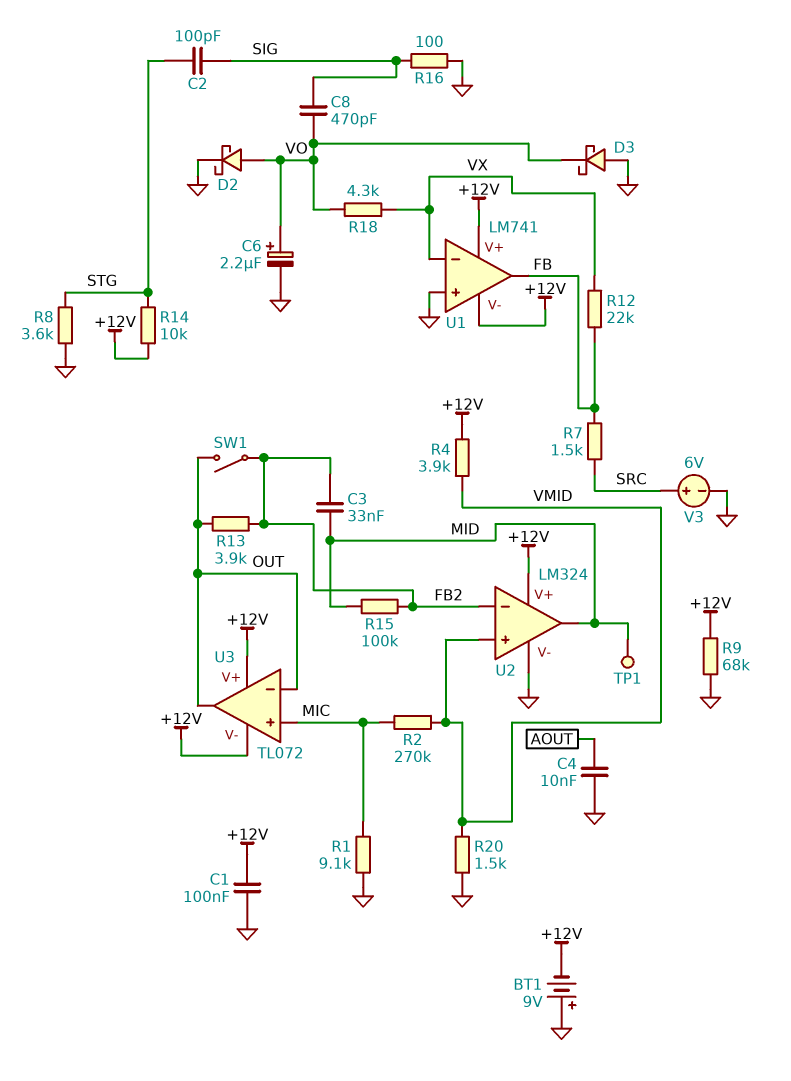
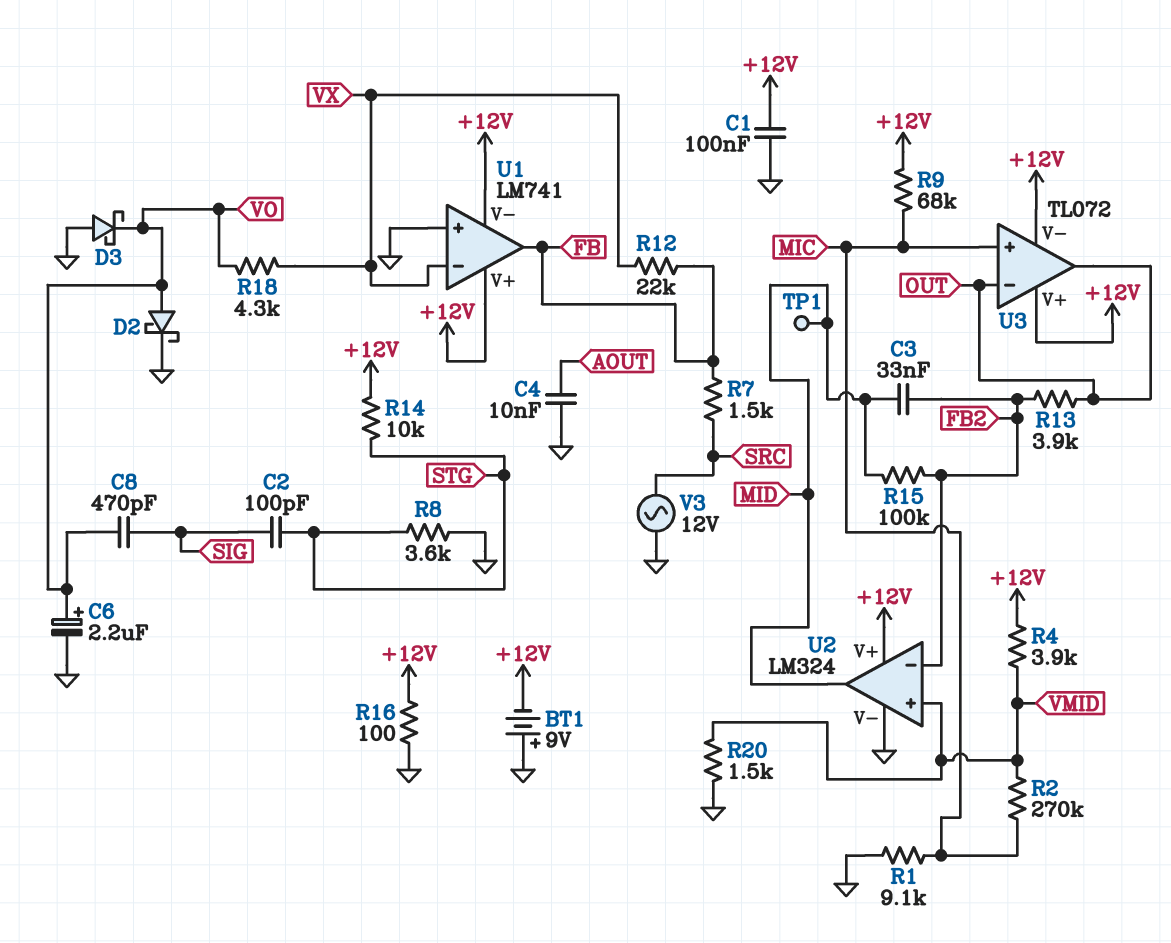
R9: 68k (+12V, GND) -> 68k (+12V, MIC)
R16: 100 (GND, SIG) -> 100 (+12V, GND)
SW1: switch (FB2, OUT) -> none
V3: 6V (plus SRC, minus GND) -> AC 12V (GND, SRC)

